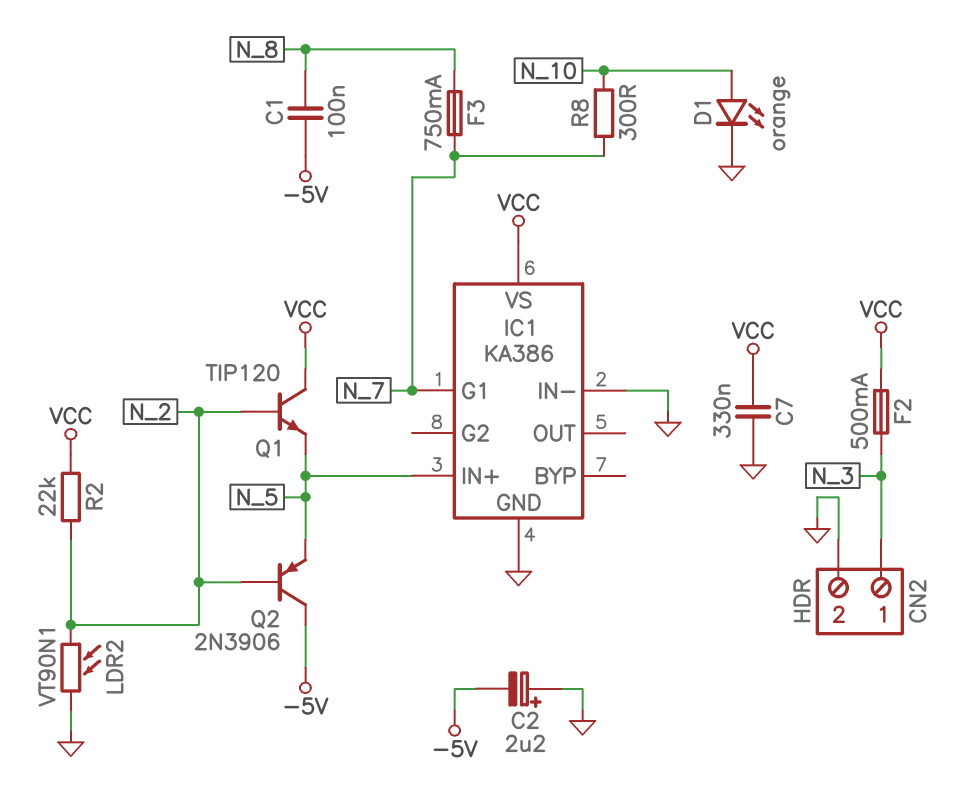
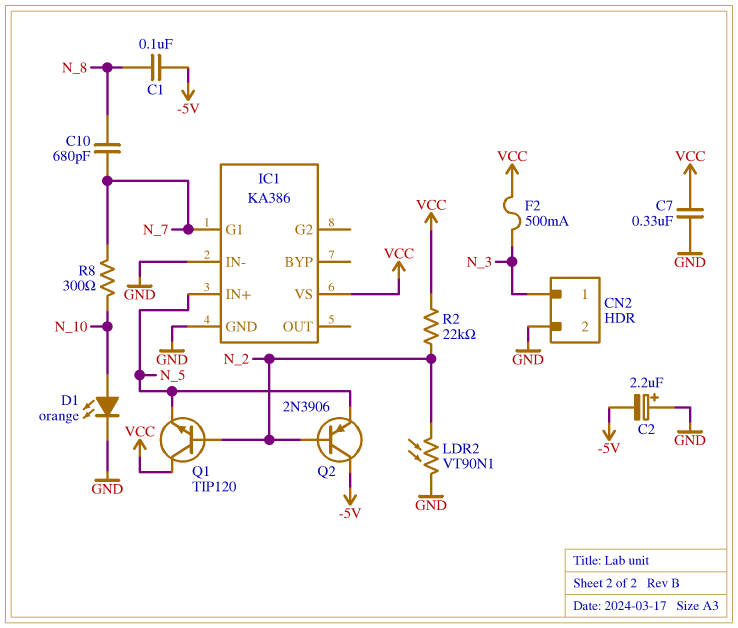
C10: none -> 680pF (N_7, N_8)
F3: 750mA (N_7, N_8) -> none

